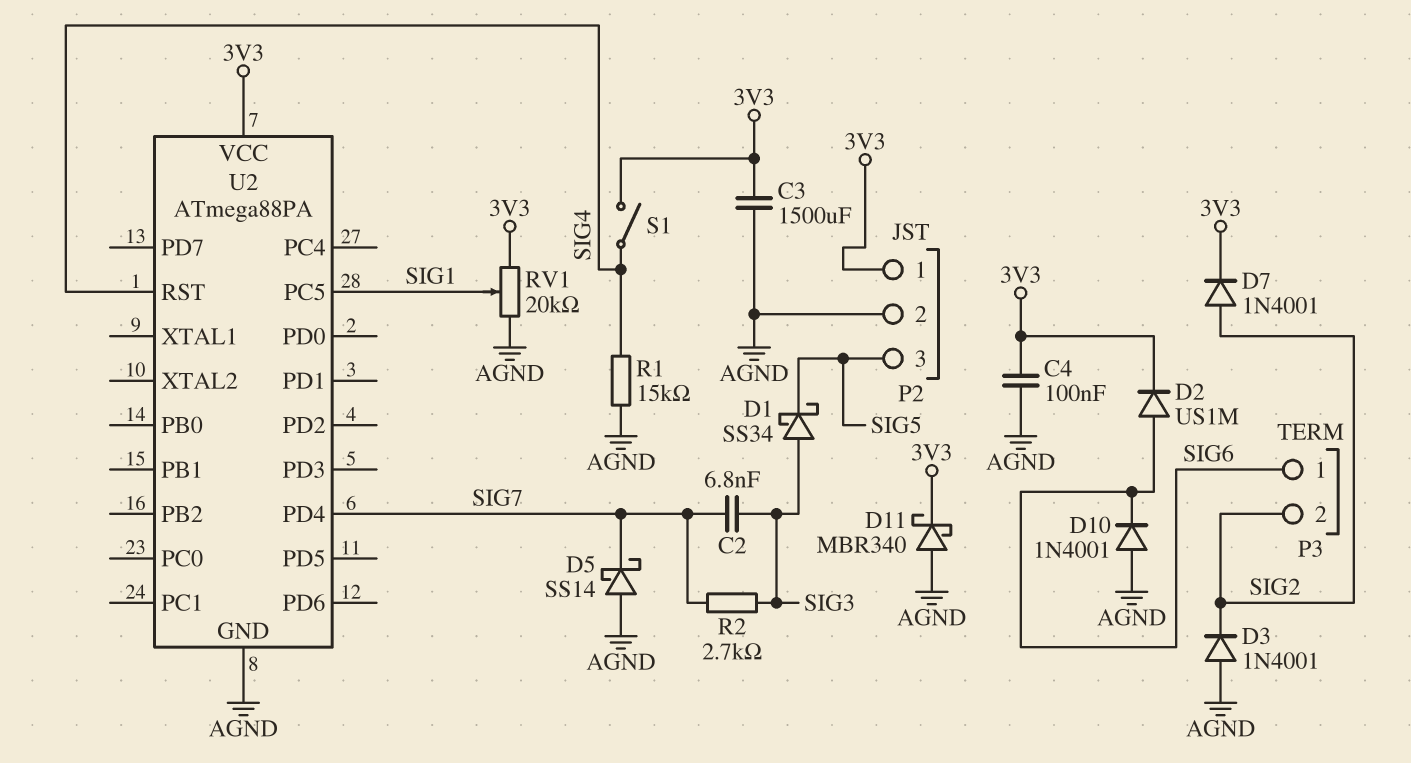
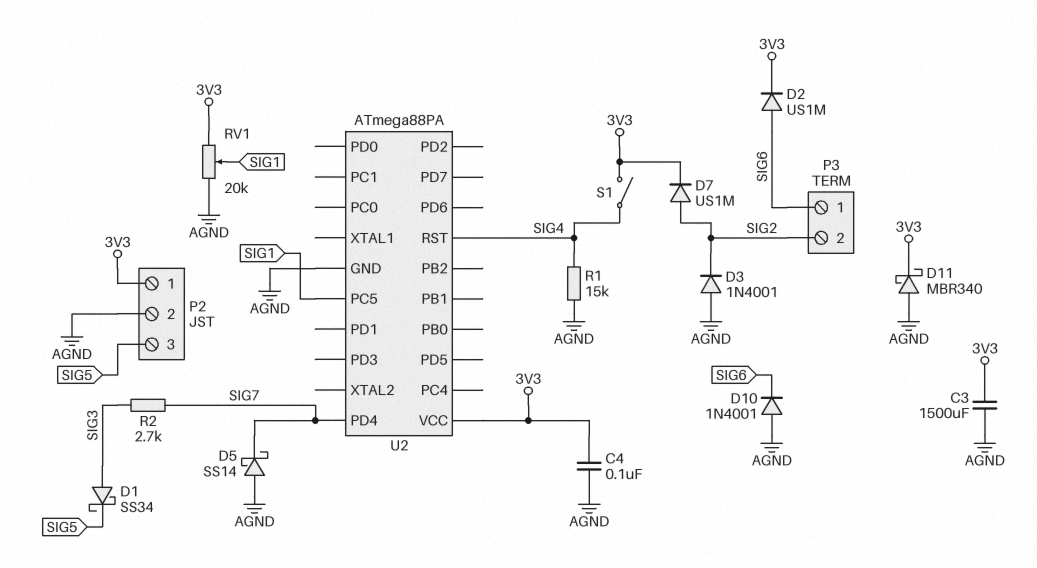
C2: 6.8nF (SIG3, SIG7) -> none
D7: diode 1N4001 (A SIG2, K 3V3) -> diode US1M (A SIG2, K 3V3)

